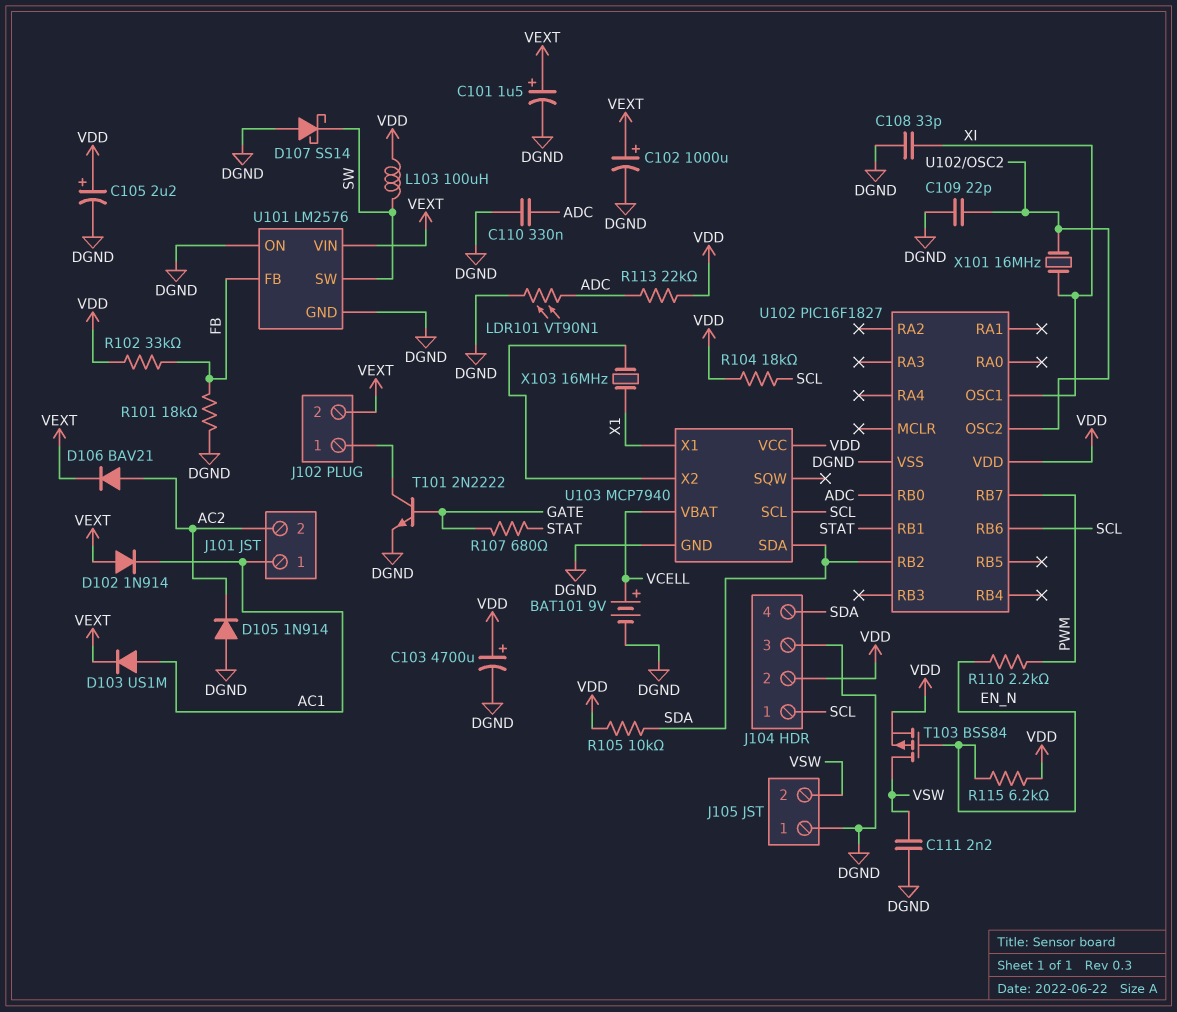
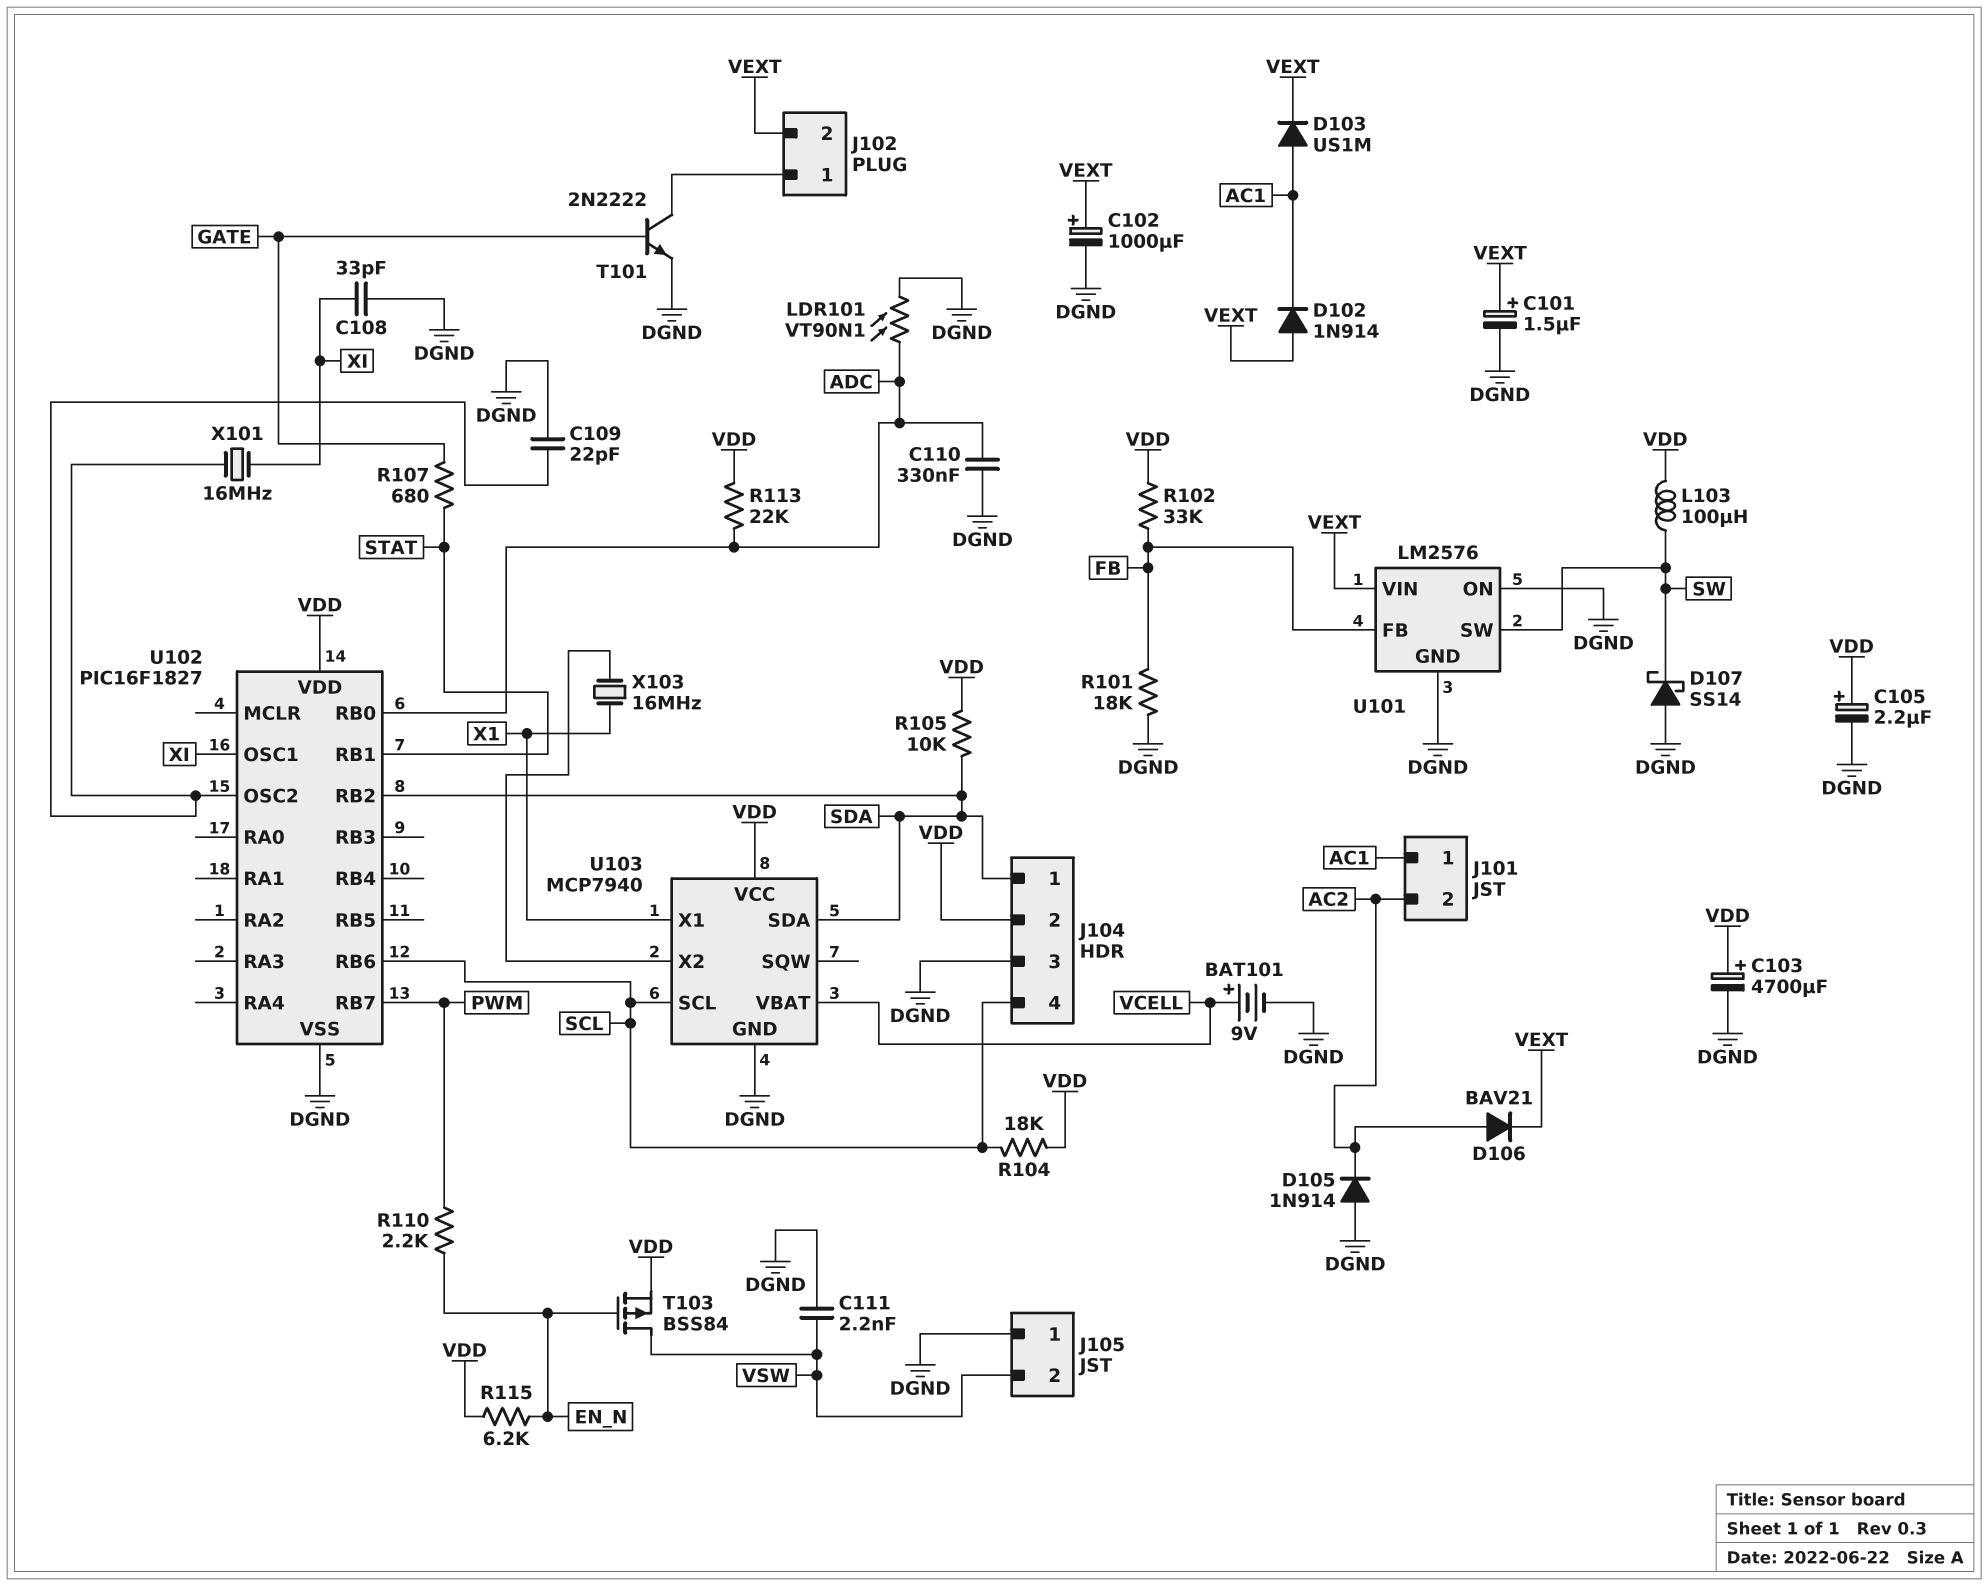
J104 pin 1: SCL -> SDA
J104 pin 4: SDA -> SCL

